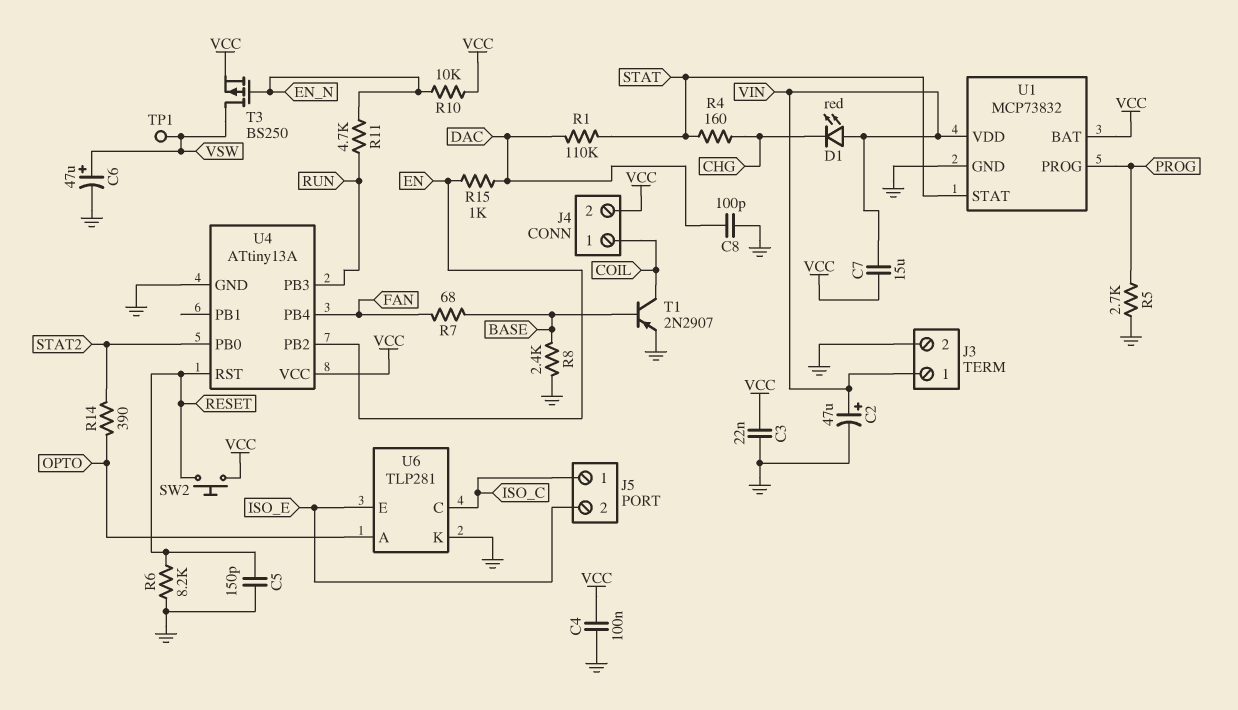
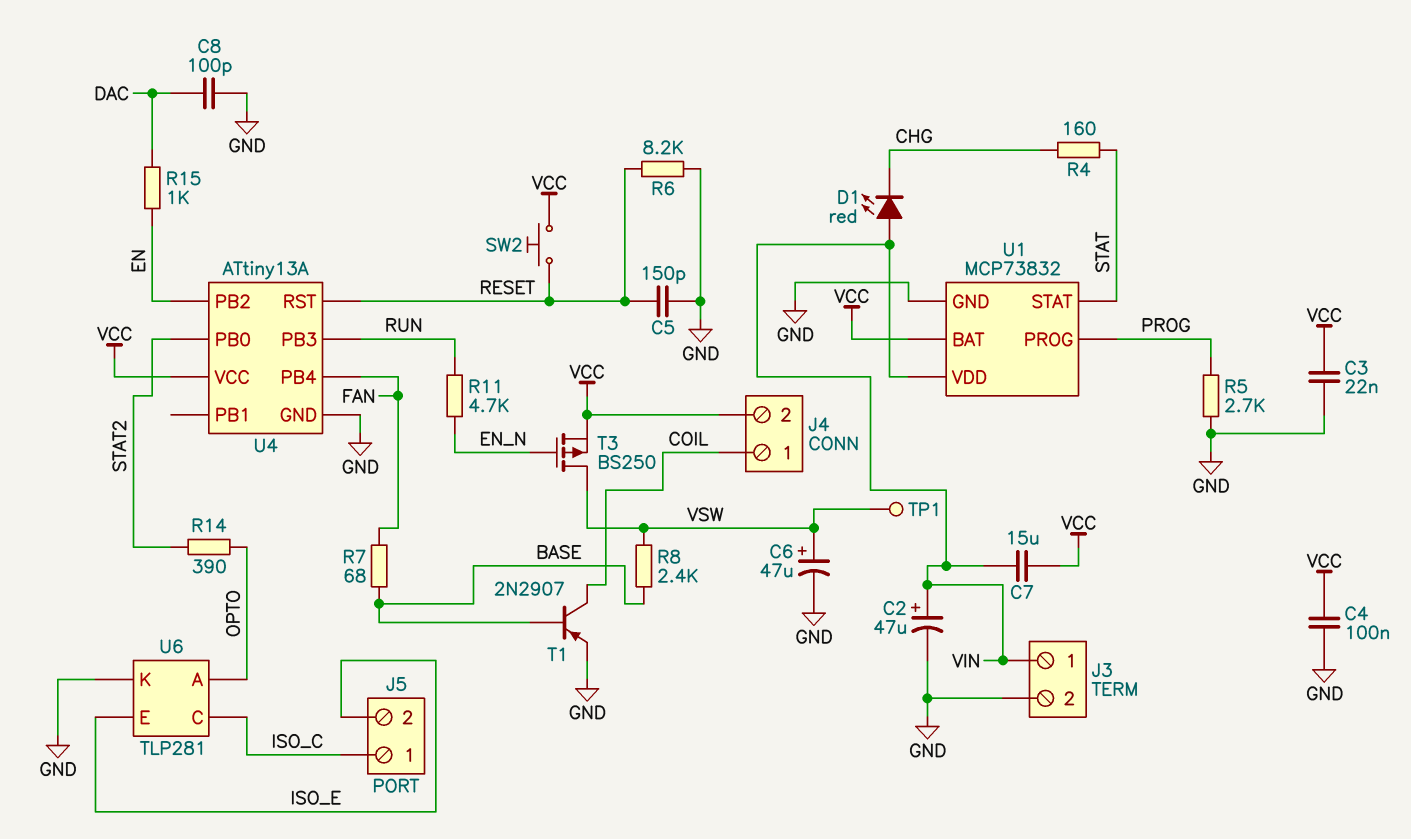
R1: 110k (DAC, STAT) -> none
R8: 2.4k (BASE, GND) -> 2.4k (BASE, VSW)
R10: 10k (EN_N, VCC) -> none

